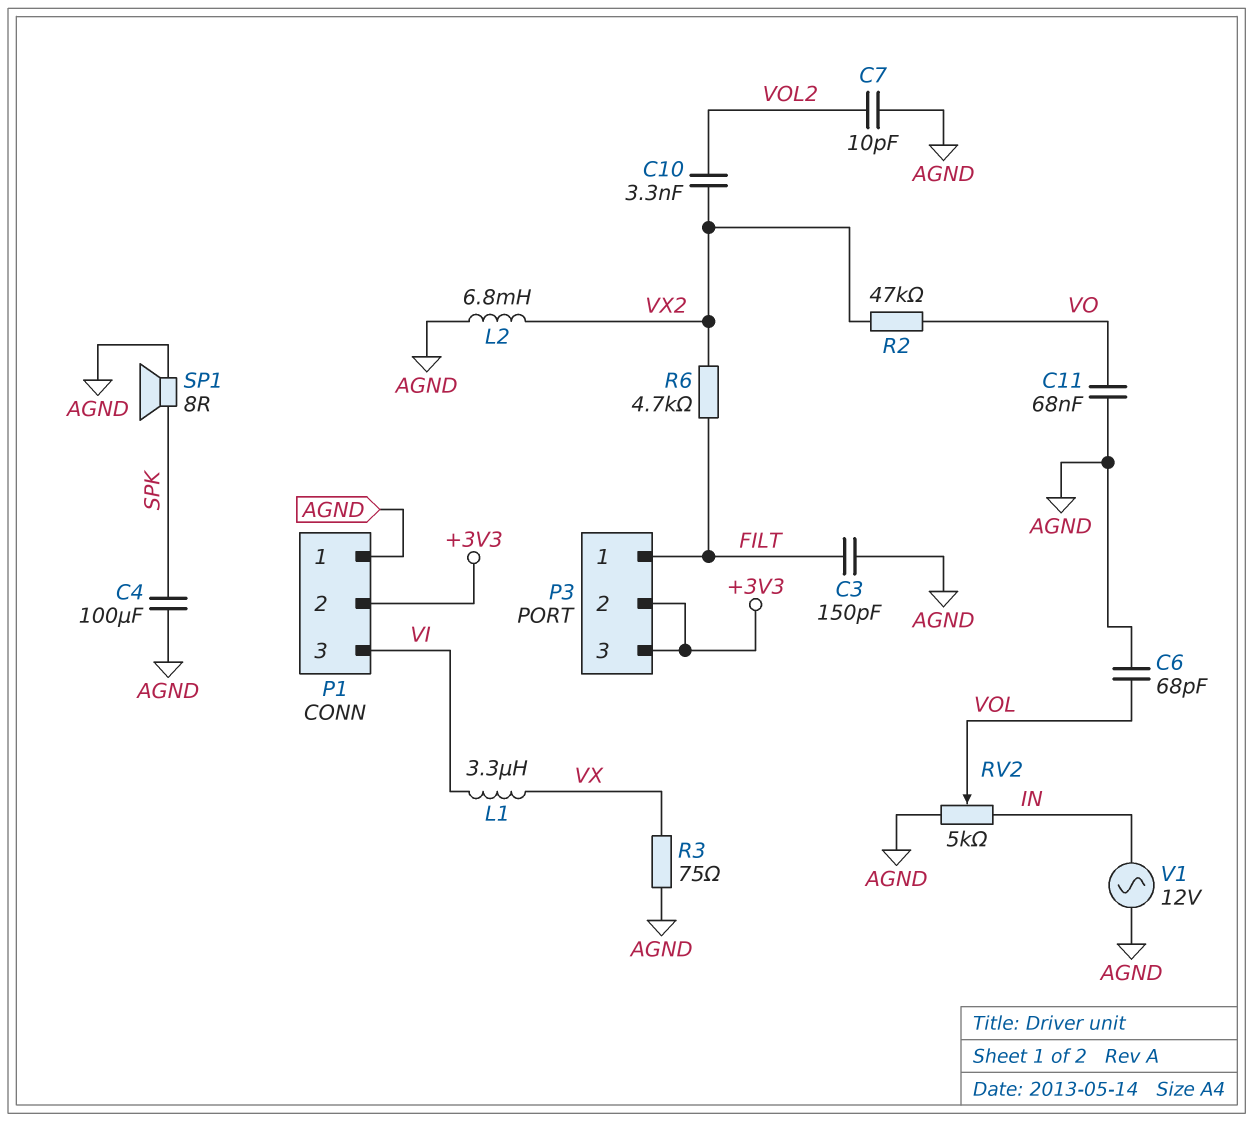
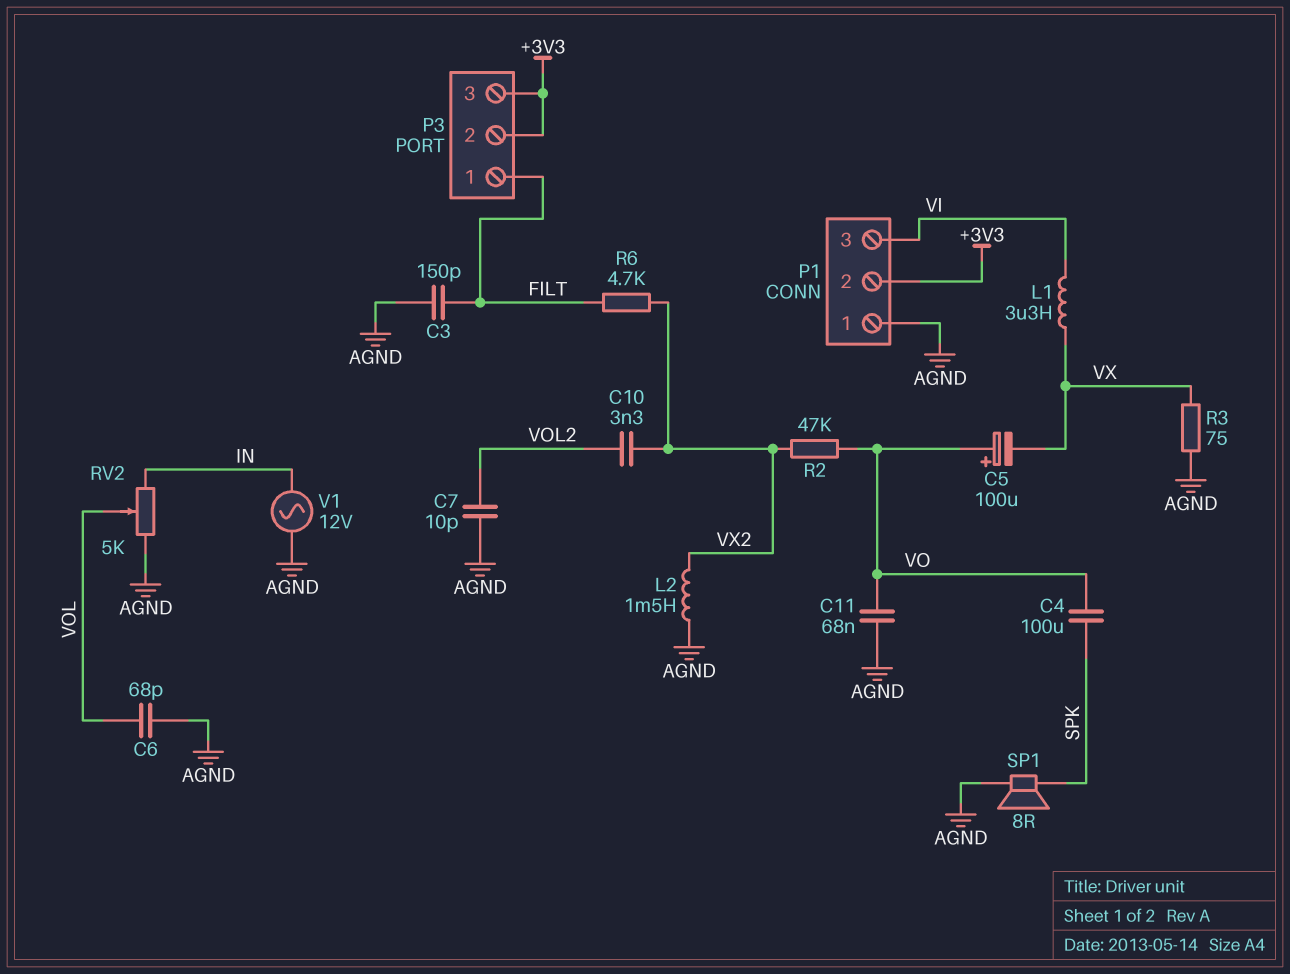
C4: 100uF (AGND, SPK) -> 100uF (SPK, VO)
C5: none -> 100uF (plus VO, minus VX)
L2: 6.8mH (AGND, VX2) -> 1.5mH (AGND, VX2)

